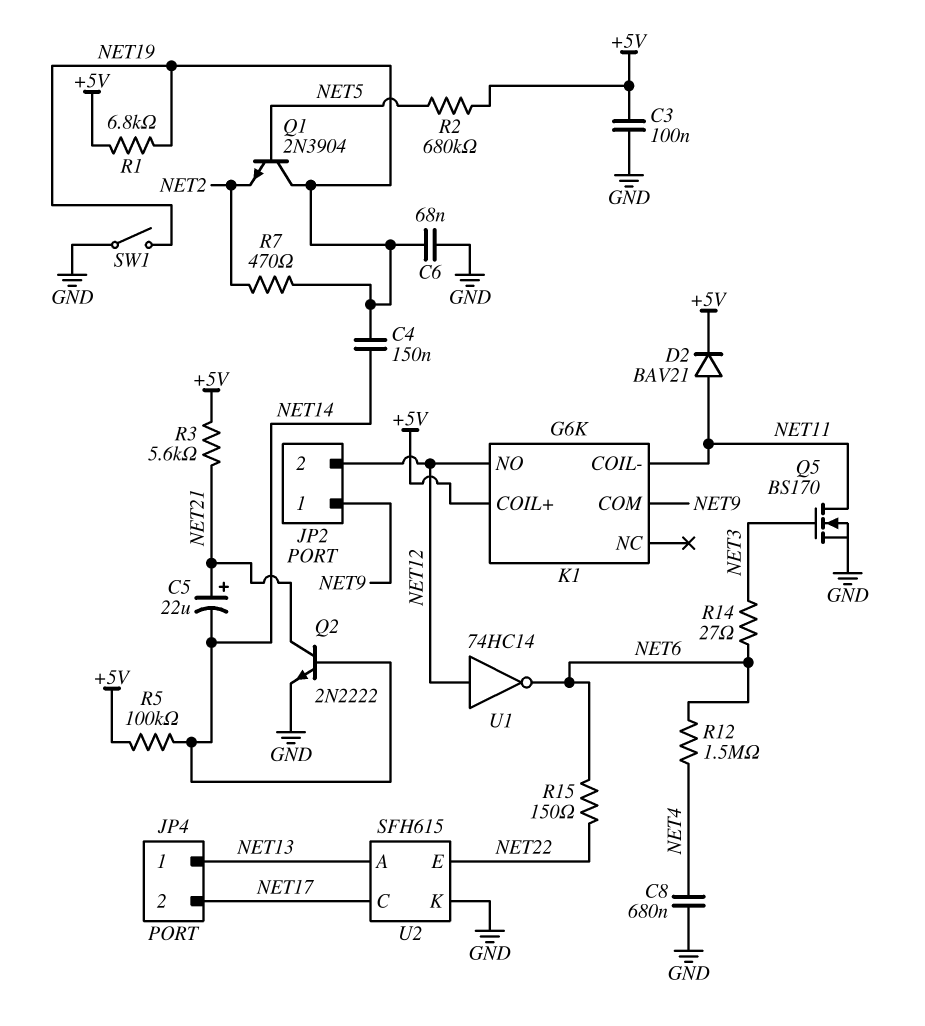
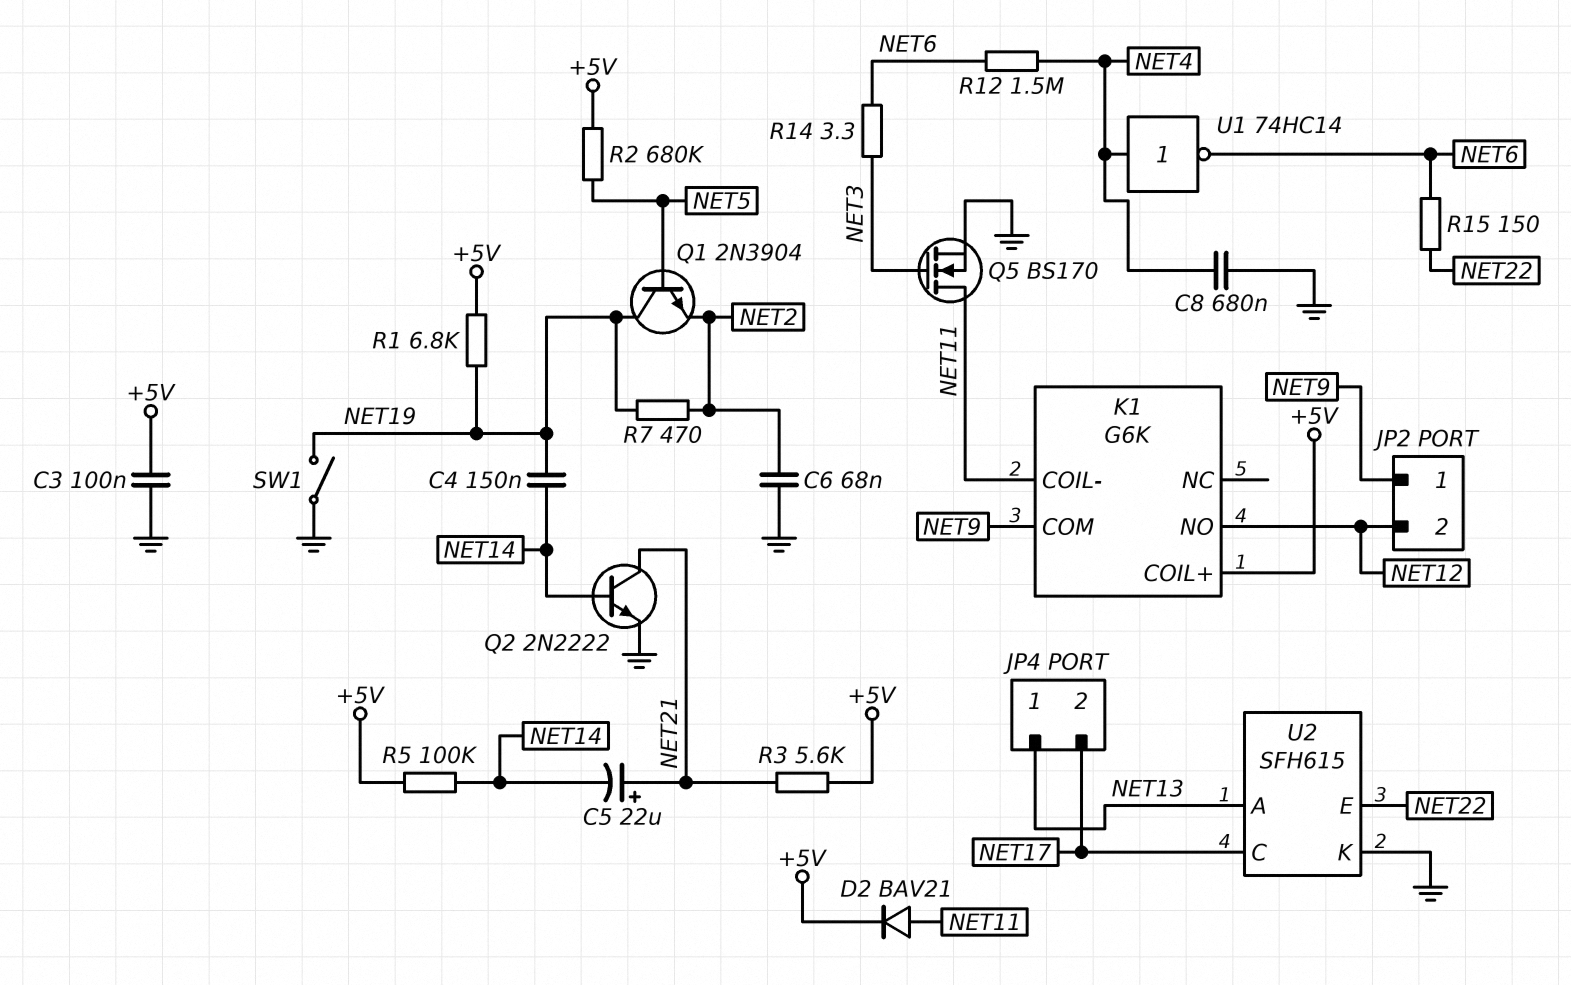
C6: 68nF (GND, NET19) -> 68nF (GND, NET2)
R14: 27 (NET3, NET6) -> 3.3 (NET3, NET6)
U1: NOT 74HC14 (in NET12, out NET6) -> NOT 74HC14 (in NET4, out NET6)

